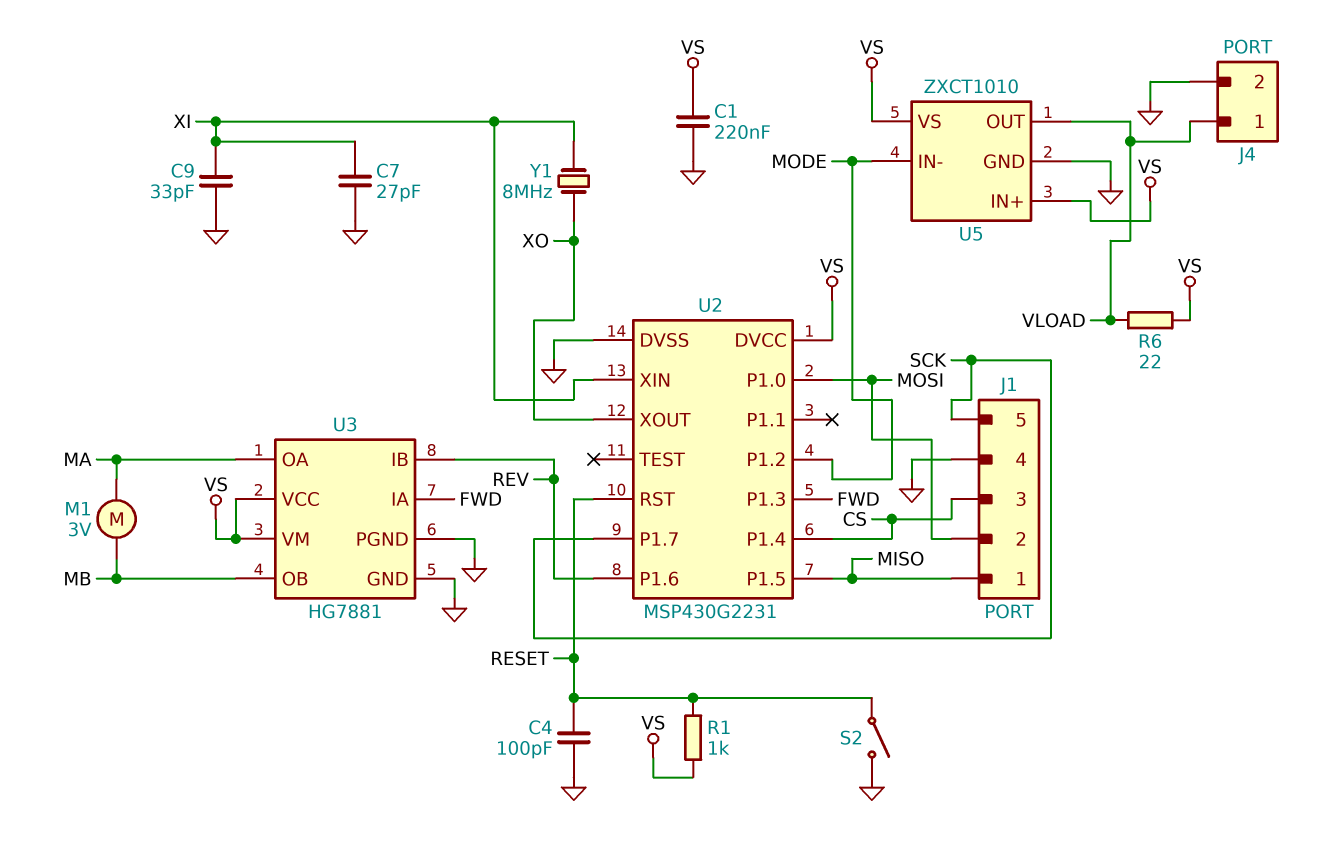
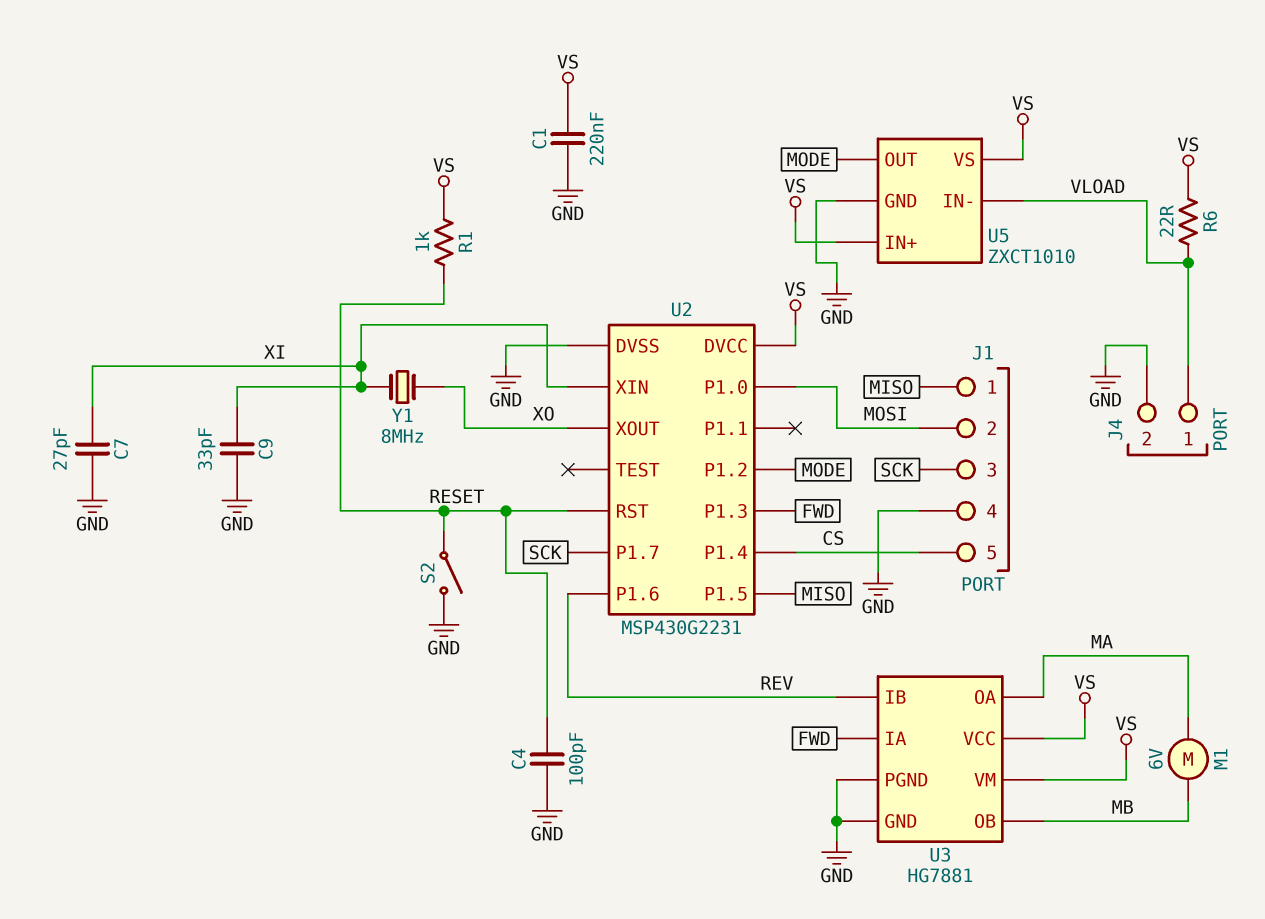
J1 pin 3: CS -> SCK
J1 pin 5: SCK -> CS
M1: motor 3V (MA, MB) -> motor 6V (MA, MB)
U5 pin IN-: MODE -> VLOAD
U5 pin OUT: VLOAD -> MODE

